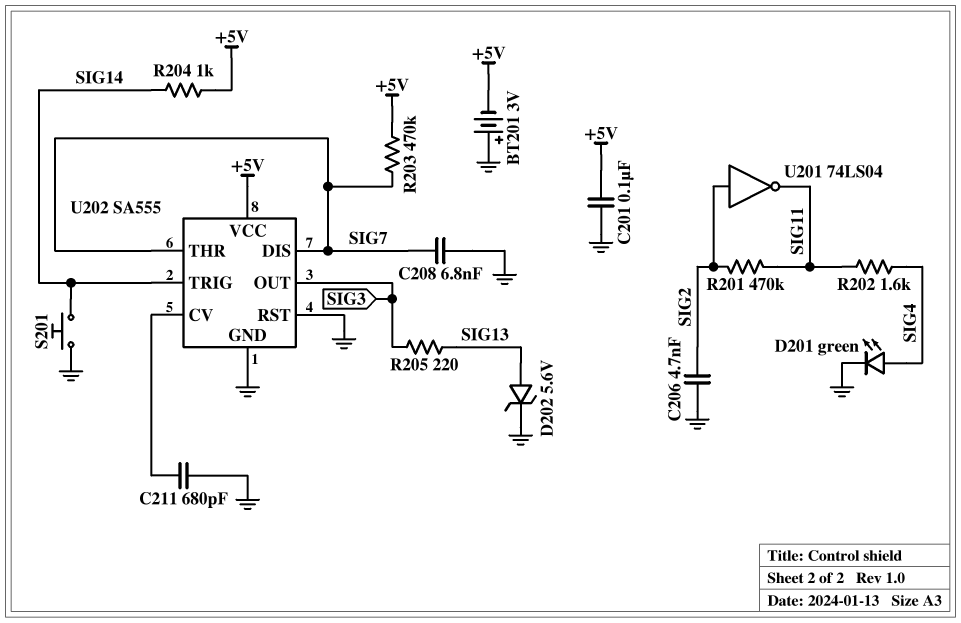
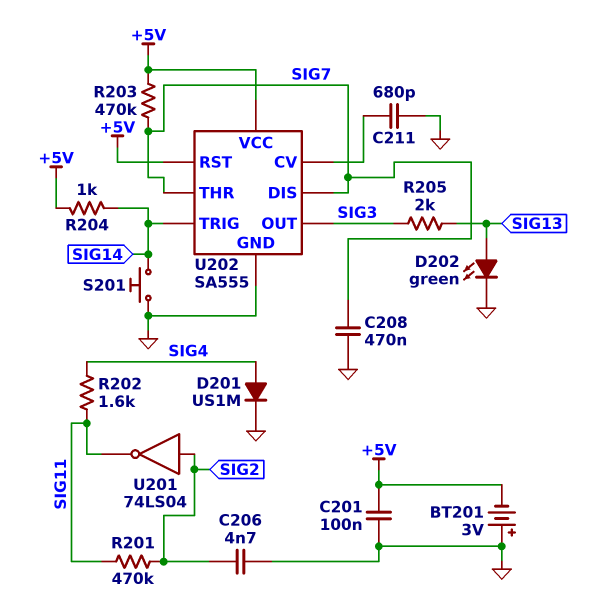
C208: 6.8nF (GND, SIG7) -> 470nF (GND, SIG7)
D201: LED green (A SIG4, K GND) -> diode US1M (A SIG4, K GND)
D202: zener 5.6V (A SIG13, K GND) -> LED green (A SIG13, K GND)
R205: 220 (SIG3, SIG13) -> 2k (SIG3, SIG13)
U202 pin RST: GND -> +5V

